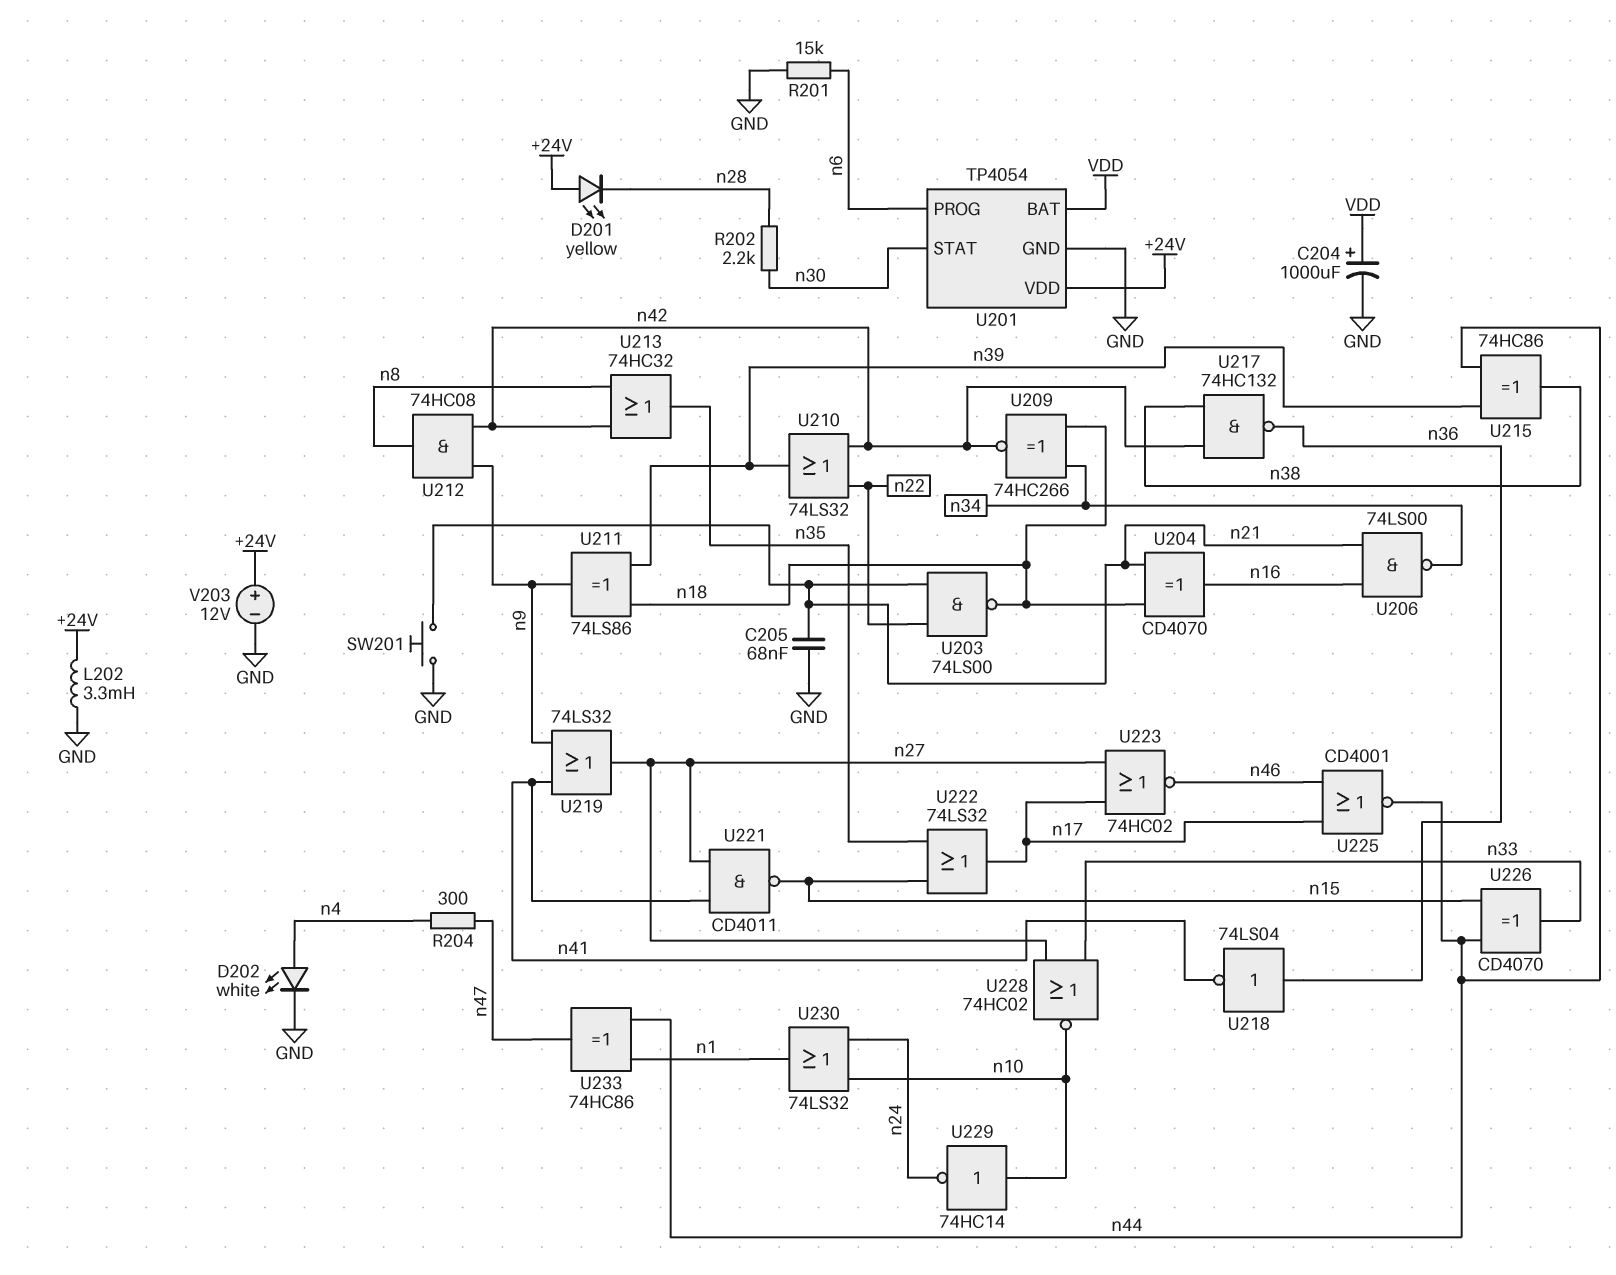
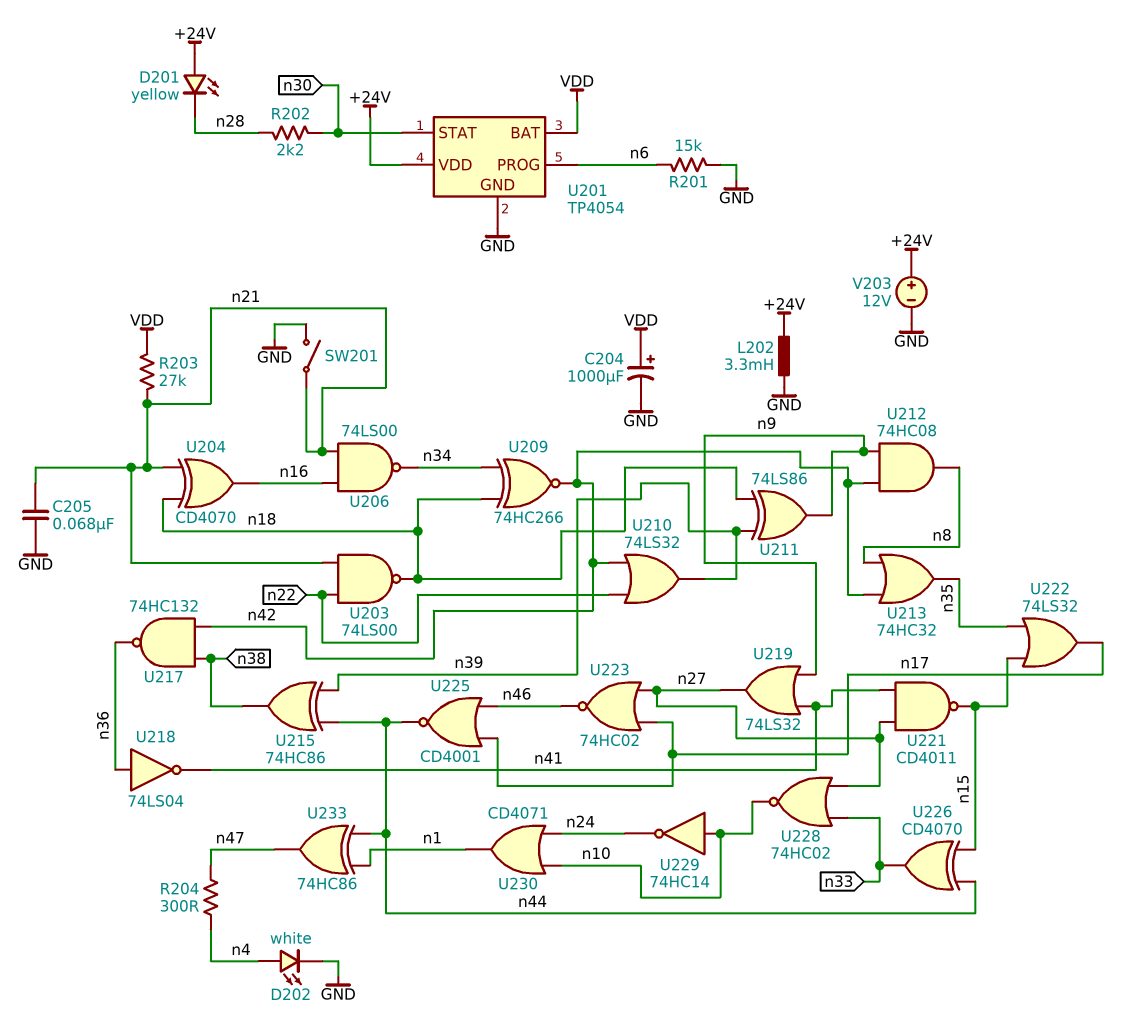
R203: none -> 27k (VDD, n21)
SW201: button (GND, n21) -> switch (GND, n21)
U230: OR 74LS32 (in n10, in n24, out n1) -> OR CD4071 (in n10, in n24, out n1)

